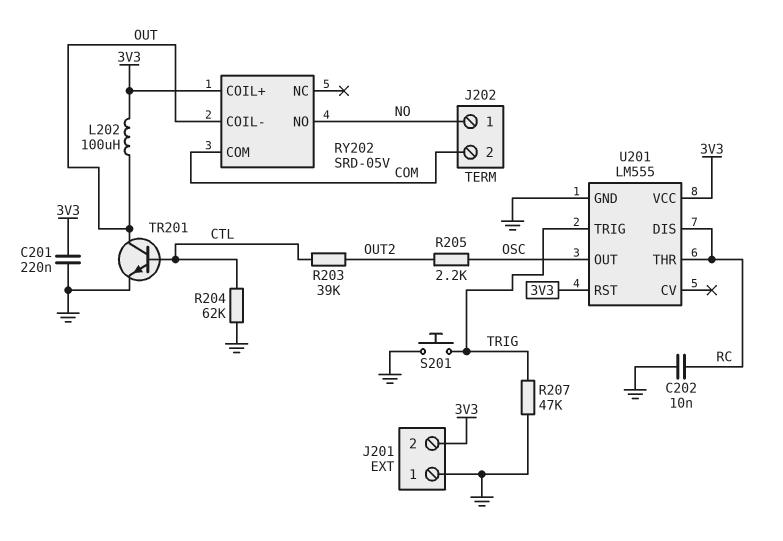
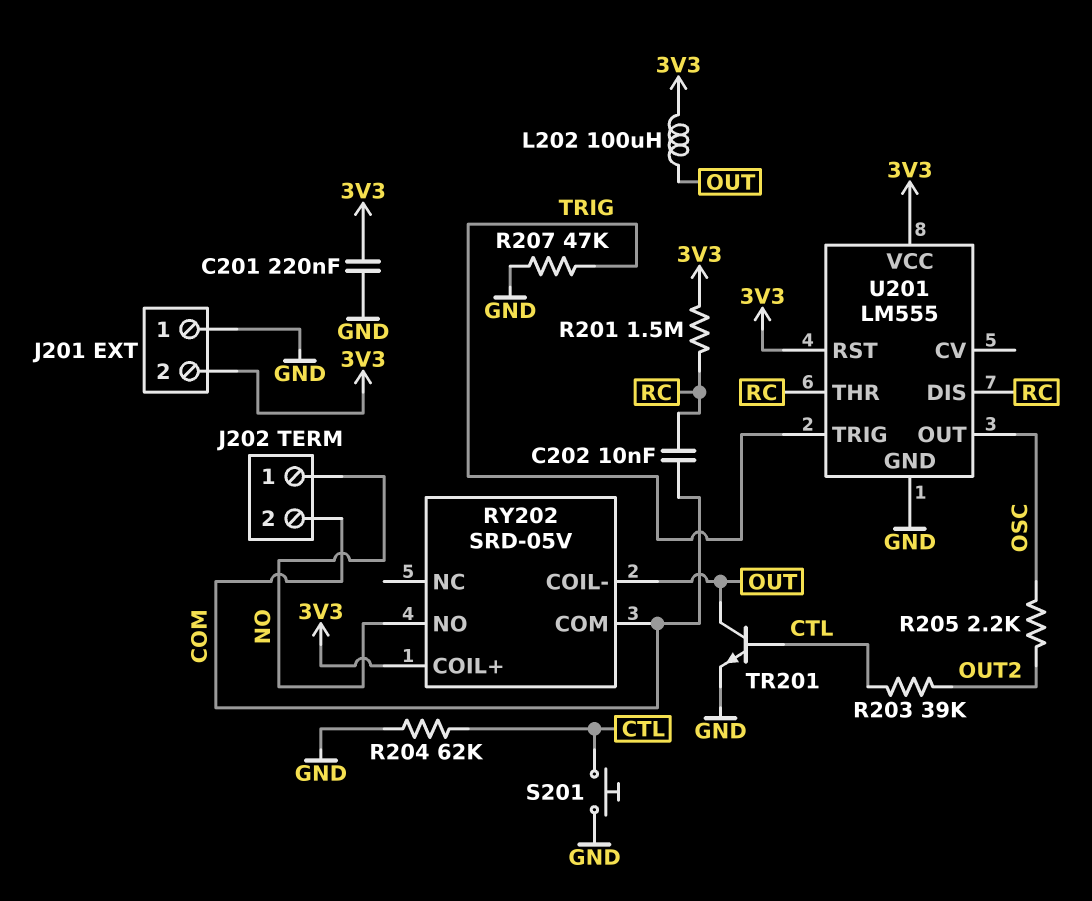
C202: 10nF (GND, RC) -> 10nF (COM, RC)
R201: none -> 1.5M (3V3, RC)
S201: button (GND, TRIG) -> button (CTL, GND)

